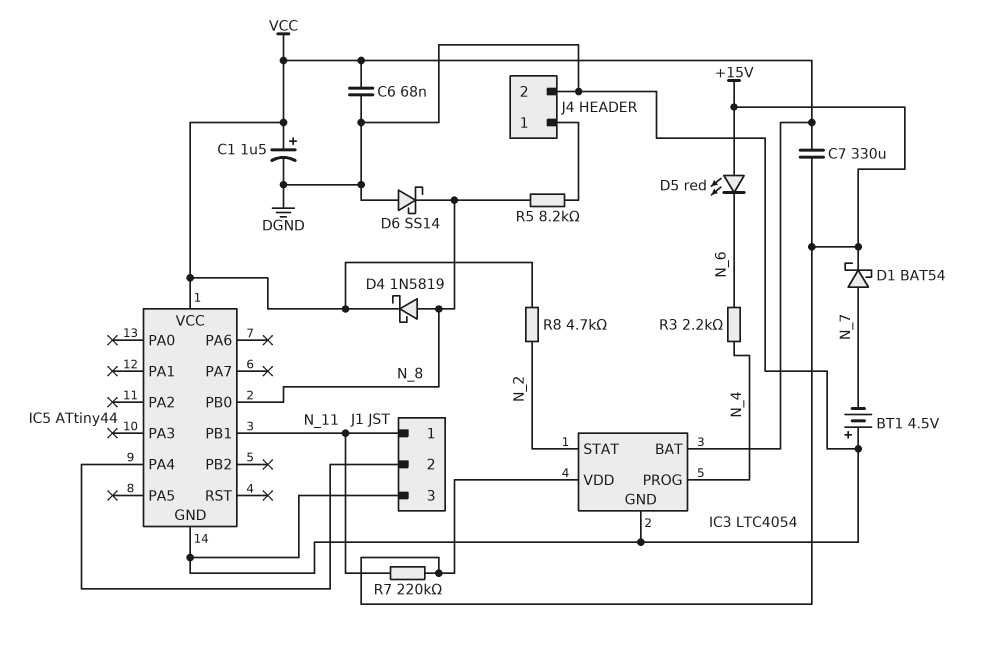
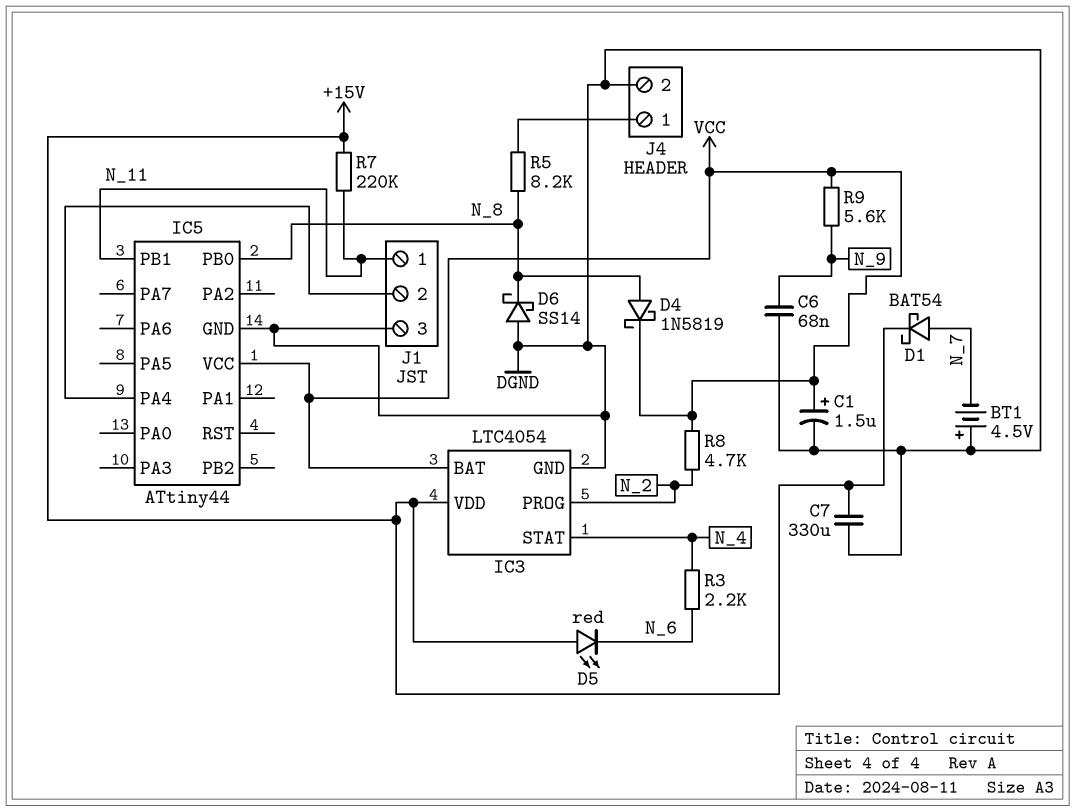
C6: 68nF (DGND, VCC) -> 68nF (DGND, N_9)
C7: 330uF (+15V, VCC) -> 330uF (+15V, DGND)
IC3 pin PROG: N_4 -> N_2
IC3 pin STAT: N_2 -> N_4
R9: none -> 5.6k (N_9, VCC)

